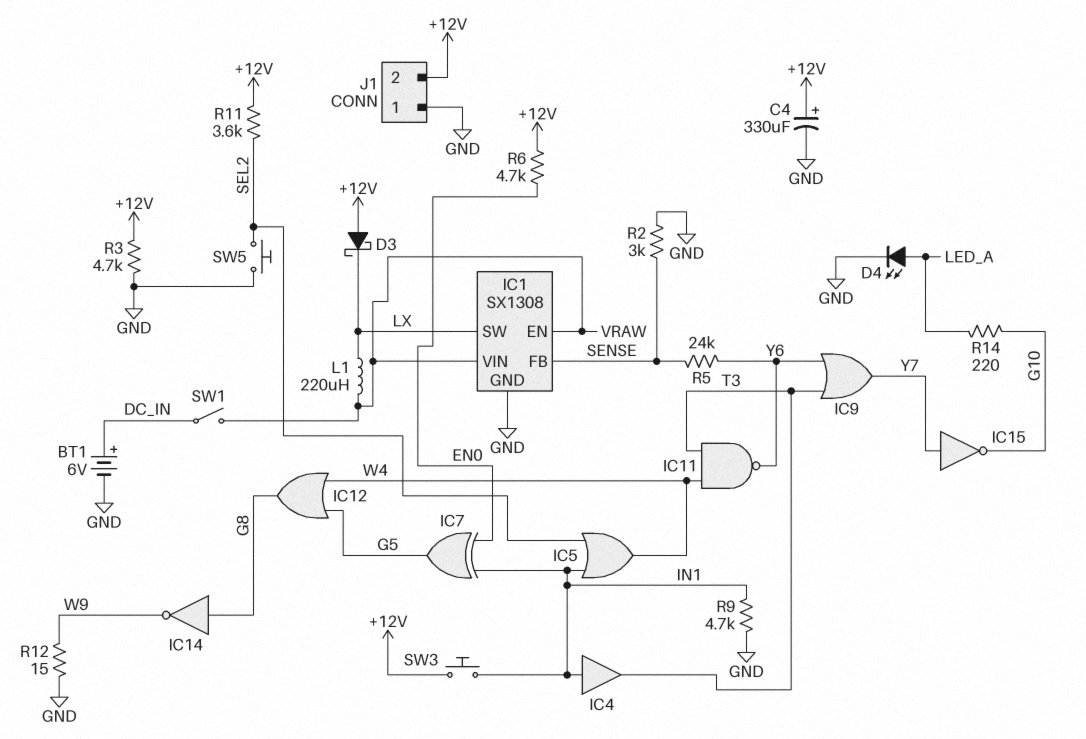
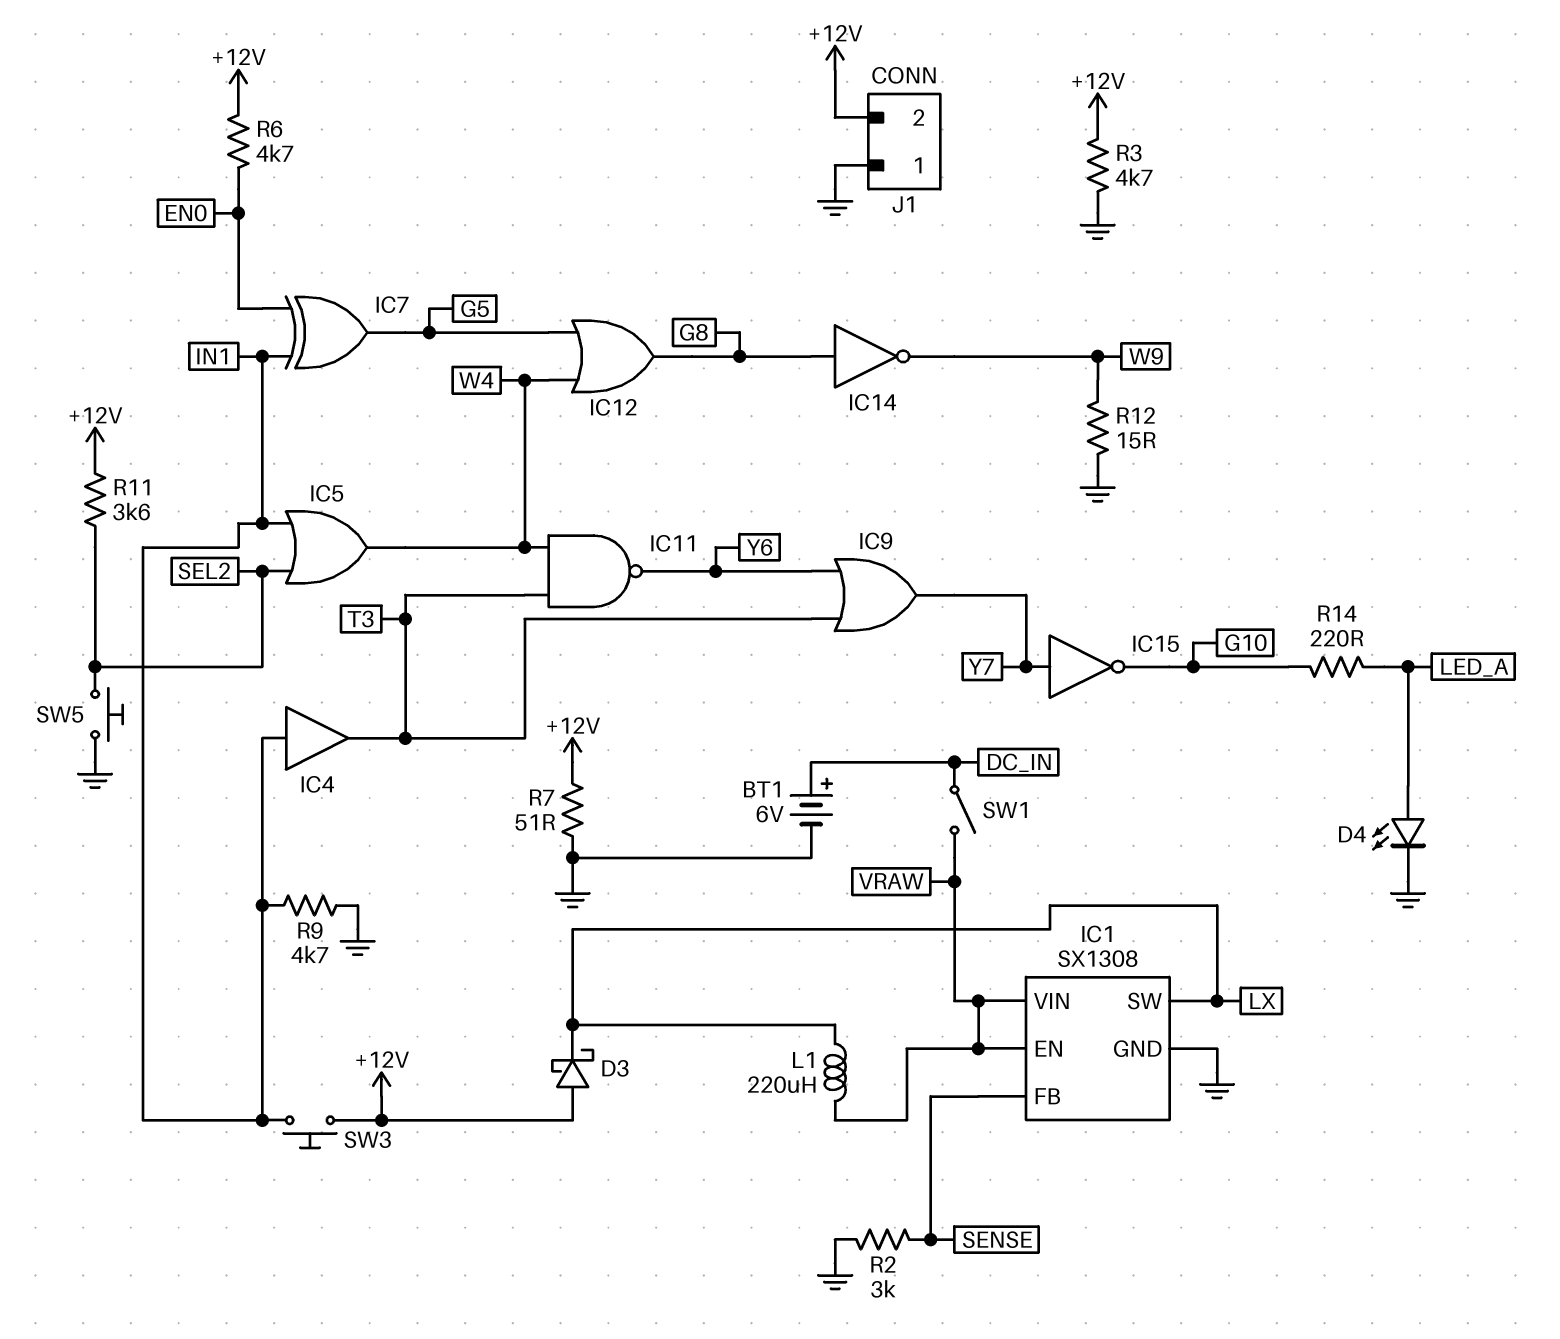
C4: 330uF (plus +12V, minus GND) -> none
R5: 24k (SENSE, Y6) -> none
R7: none -> 51 (+12V, GND)

